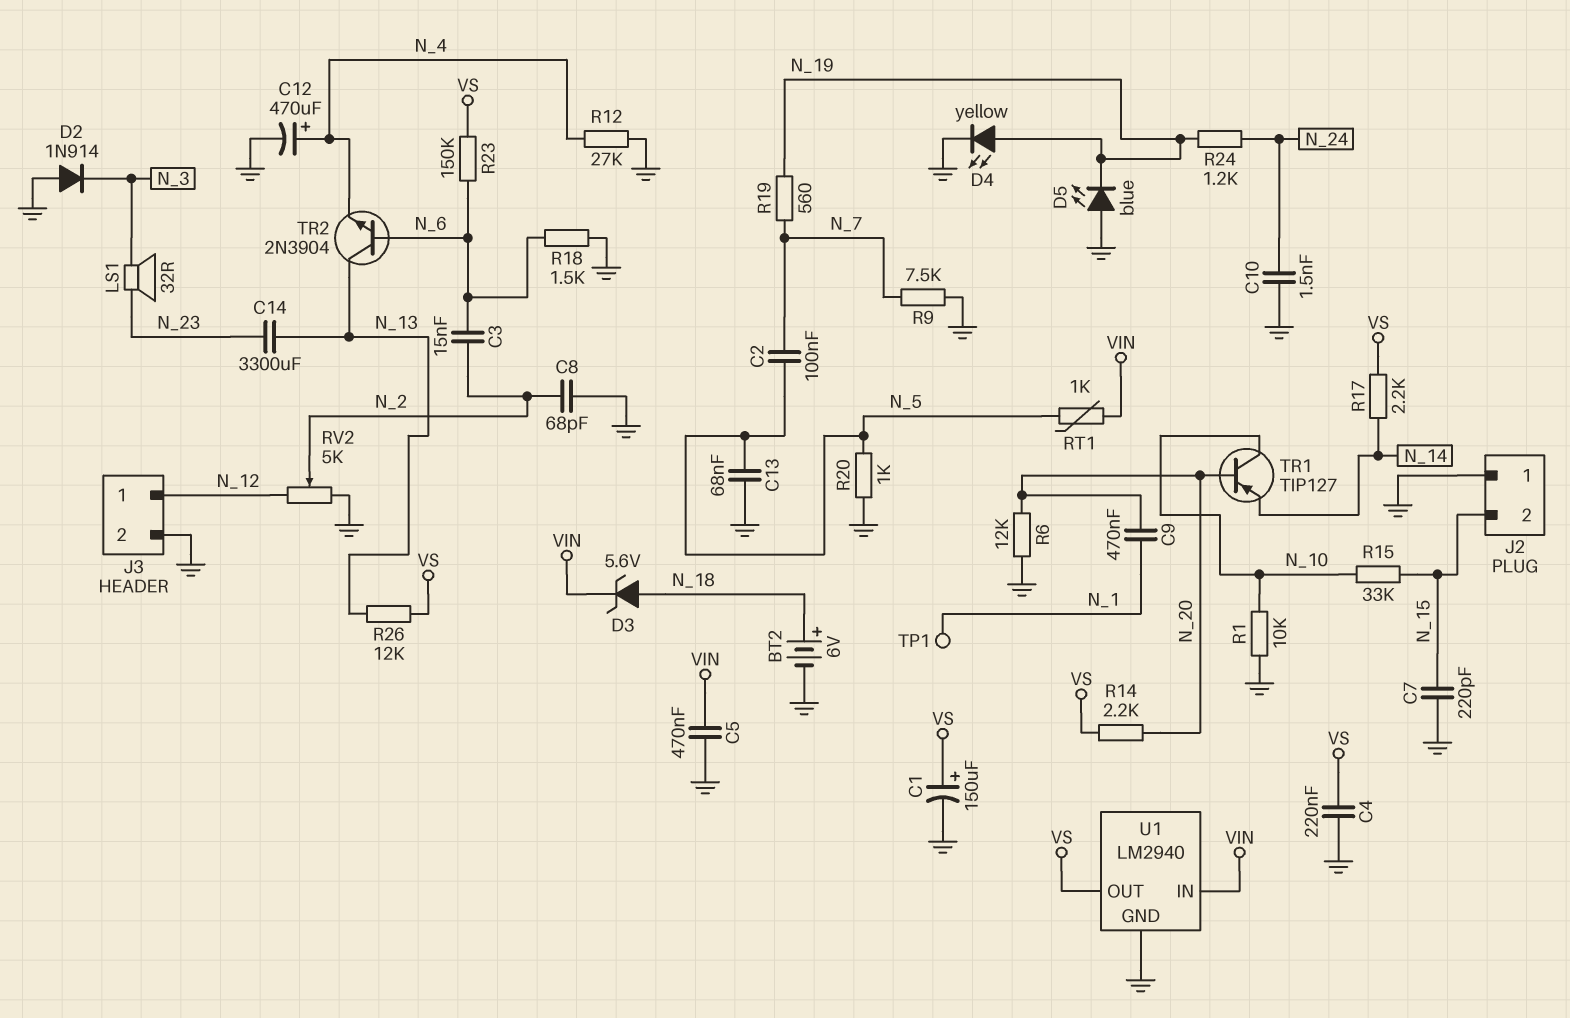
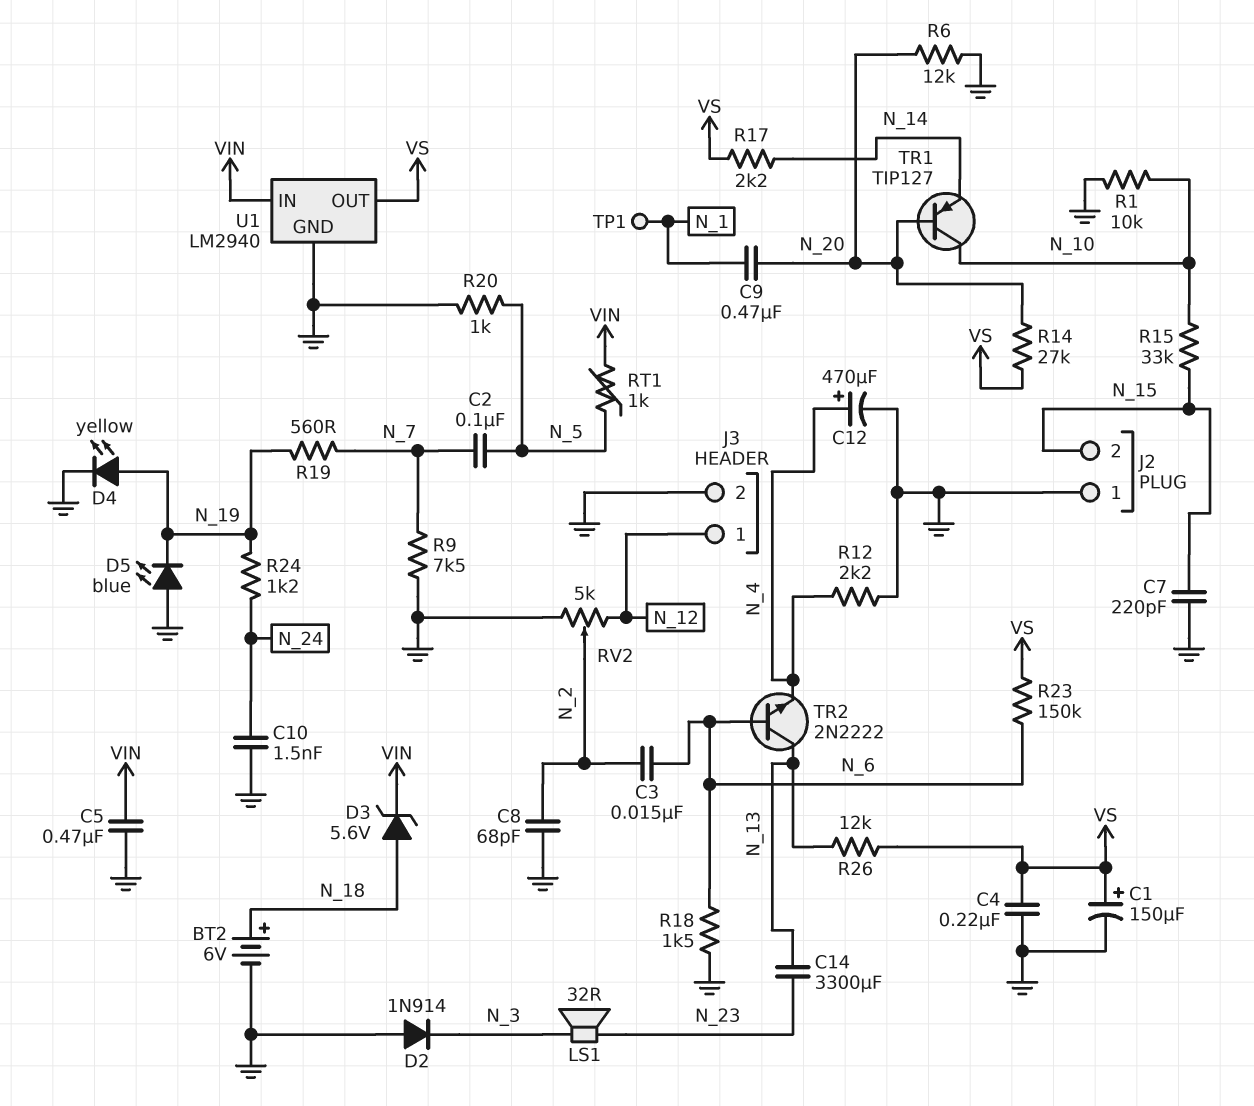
C13: 68nF (GND, N_5) -> none
R12: 27k (GND, N_4) -> 2.2k (GND, N_4)
R14: 2.2k (N_20, VS) -> 27k (N_20, VS)
TR2: NPN 2N3904 (B N_6, C N_13, E N_4) -> NPN 2N2222 (B N_6, C N_13, E N_4)

